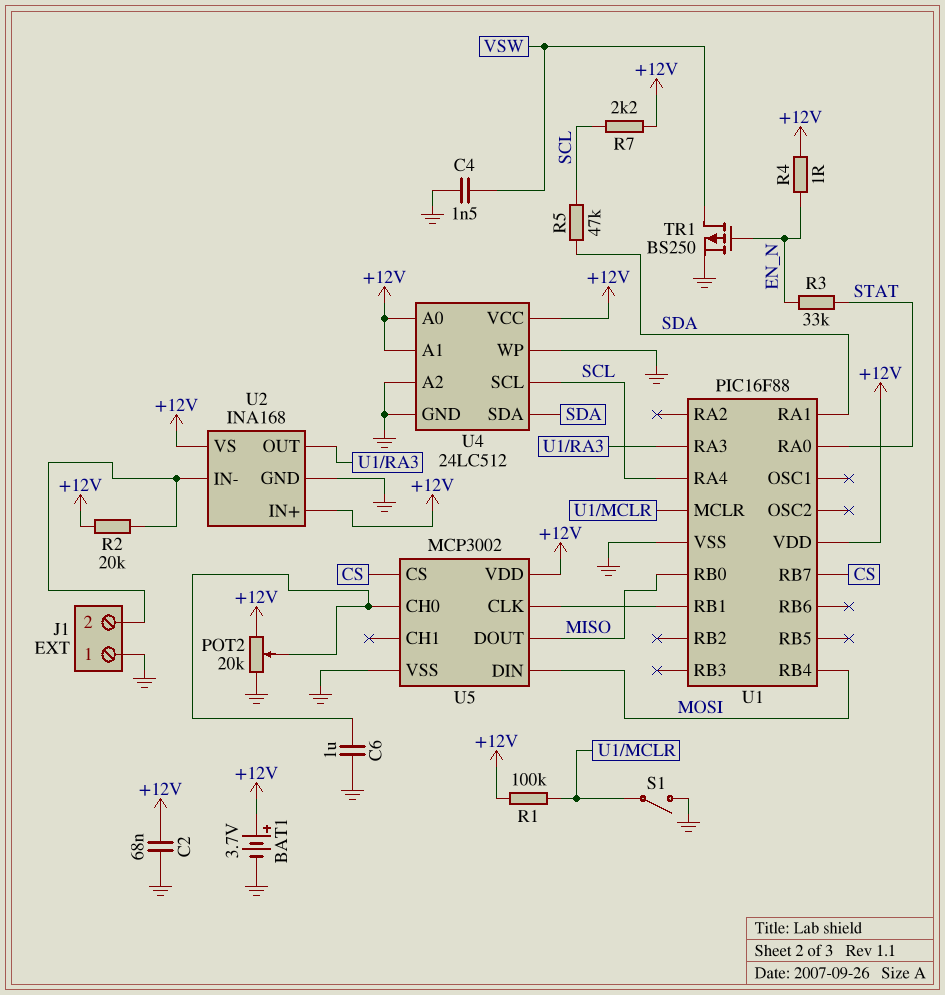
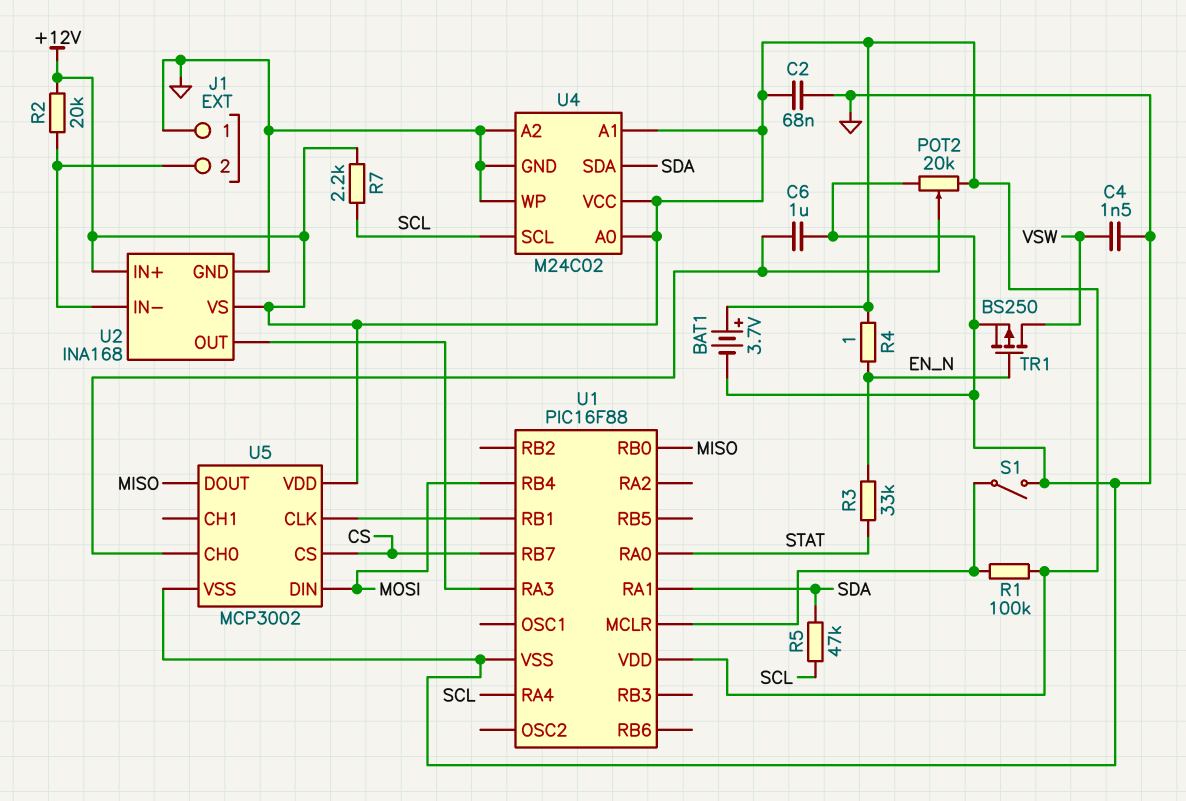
U4: 24LC512 -> M24C02

